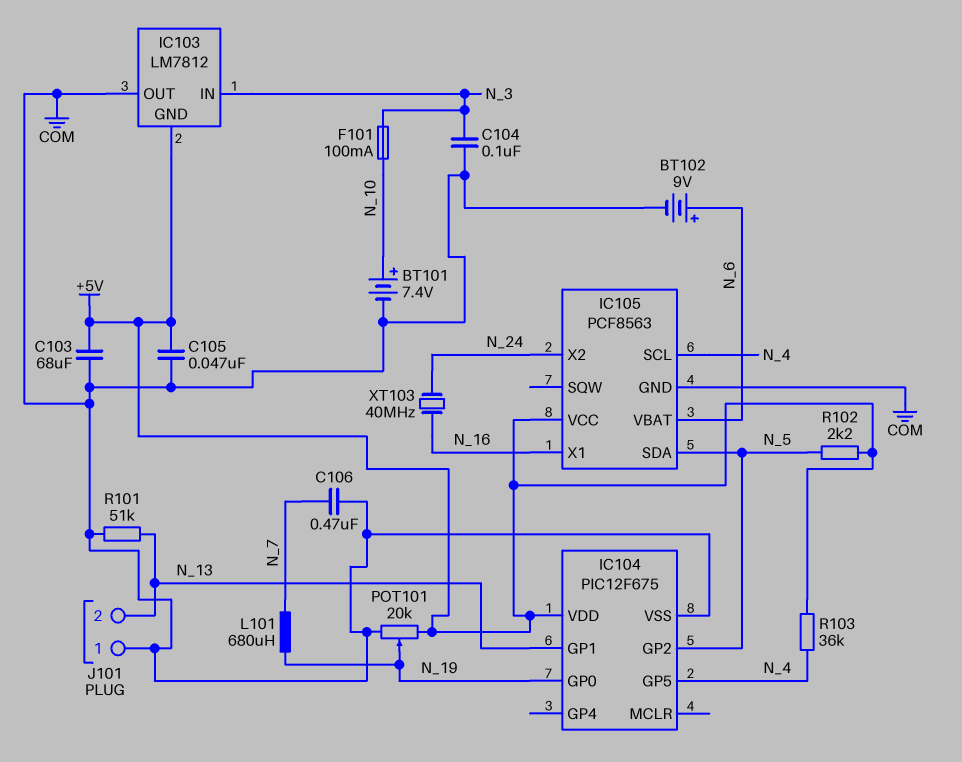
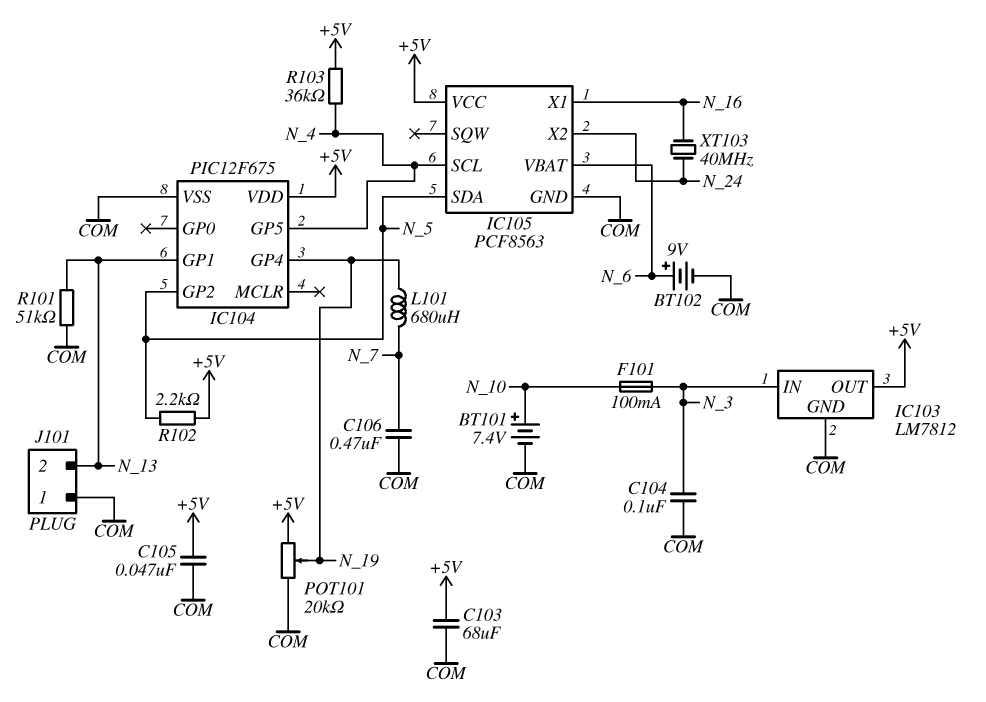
IC103 pin GND: +5V -> COM
IC103 pin OUT: COM -> +5V
IC104 pin GP0: N_19 -> none
IC104 pin GP4: none -> N_19

